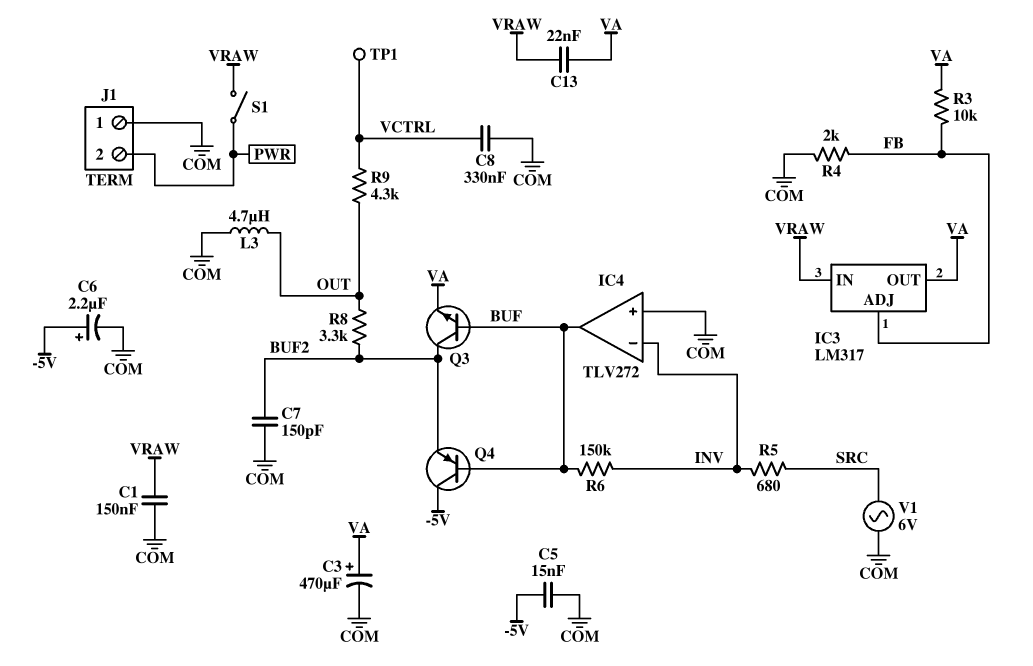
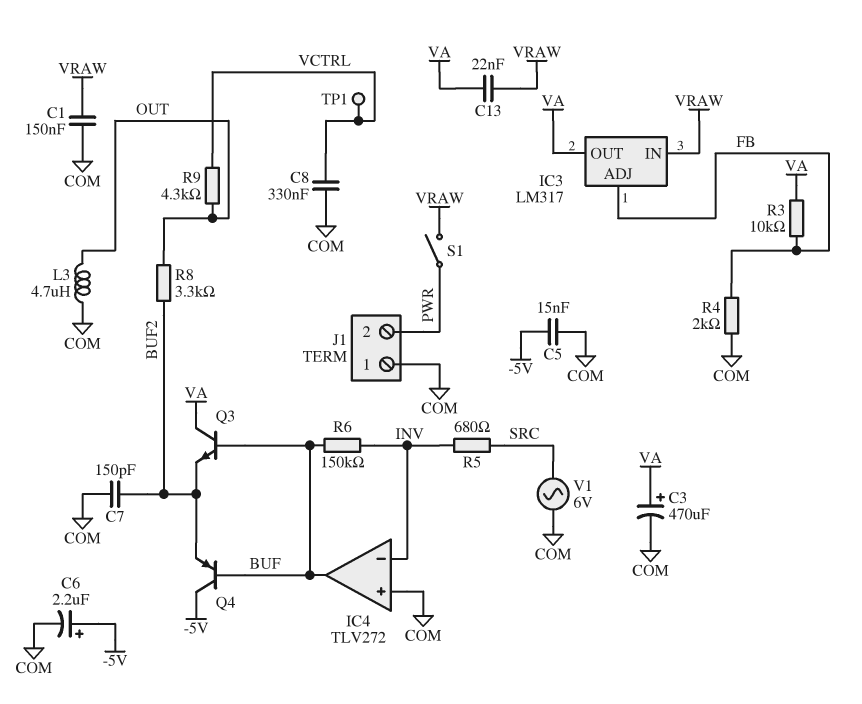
Q3: NPN (B BUF, C BUF2, E VA) -> NPN (B BUF, C VA, E BUF2)

